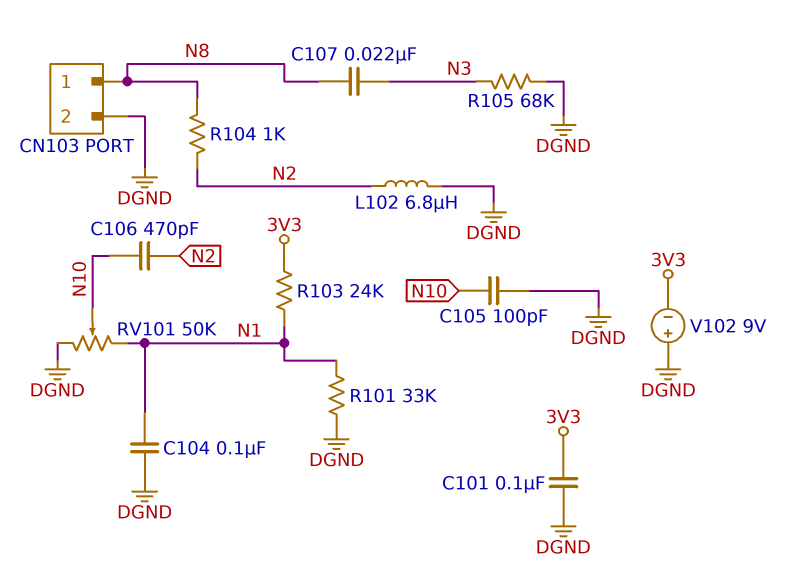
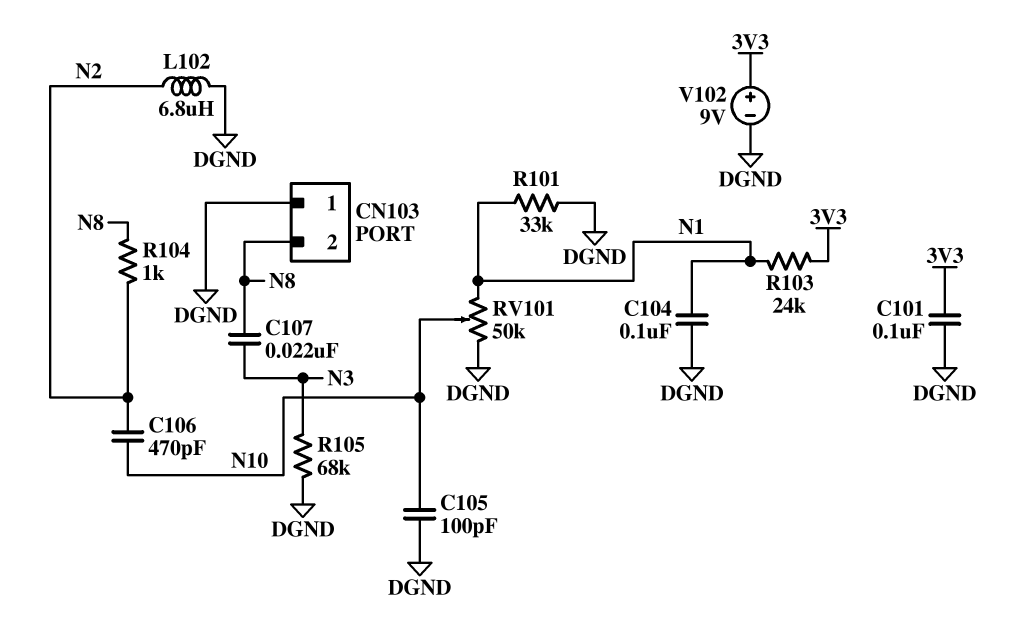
CN103 pin 1: N8 -> DGND
CN103 pin 2: DGND -> N8
V102: 9V (plus DGND, minus 3V3) -> 9V (plus 3V3, minus DGND)

